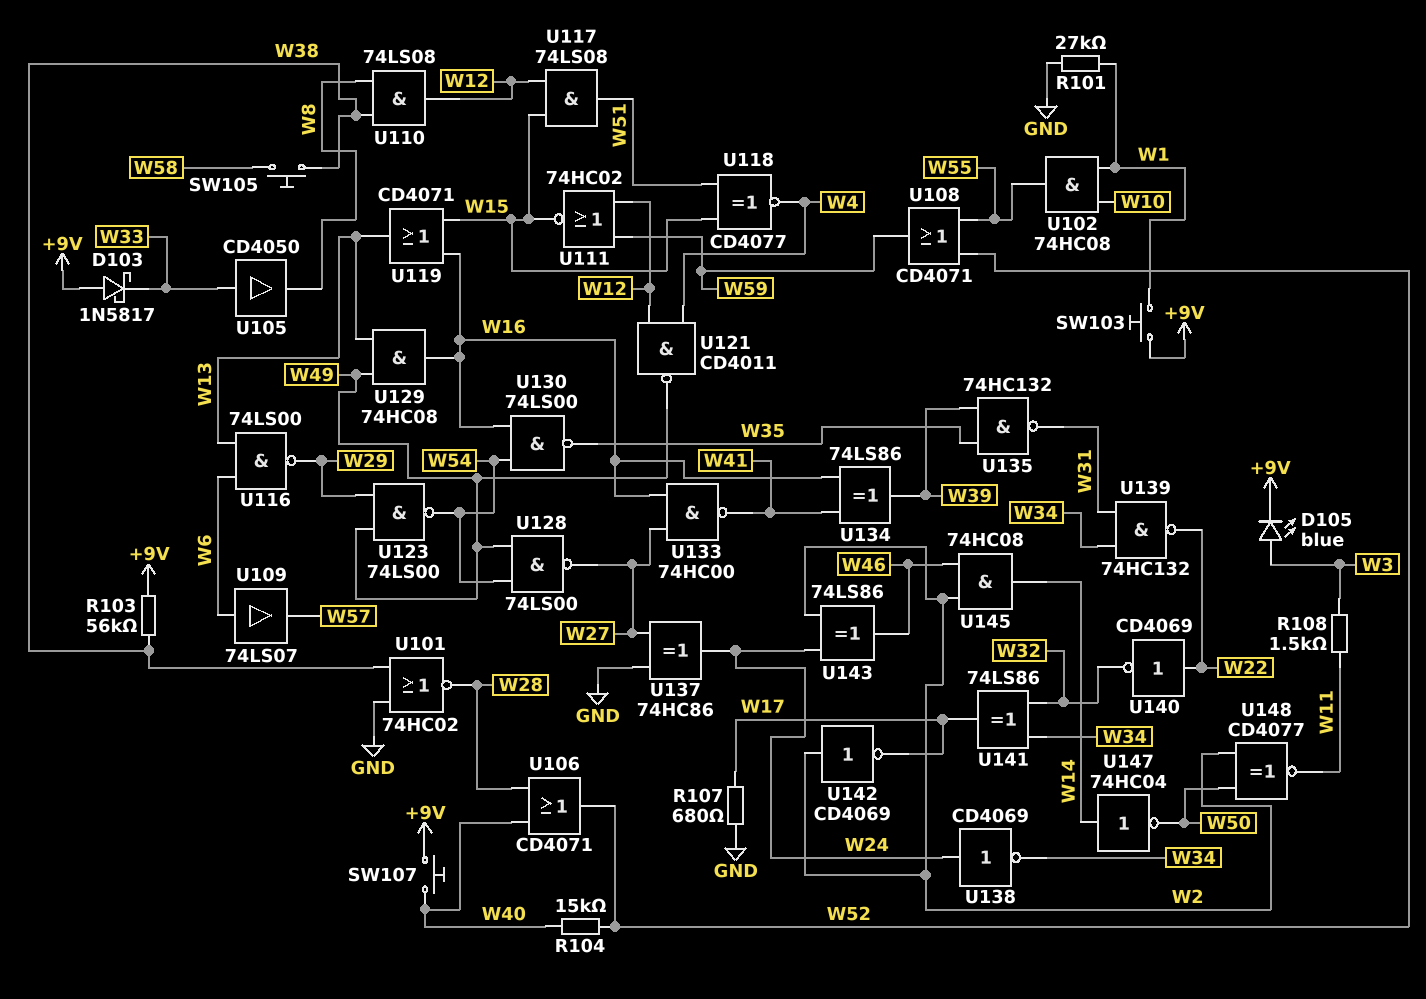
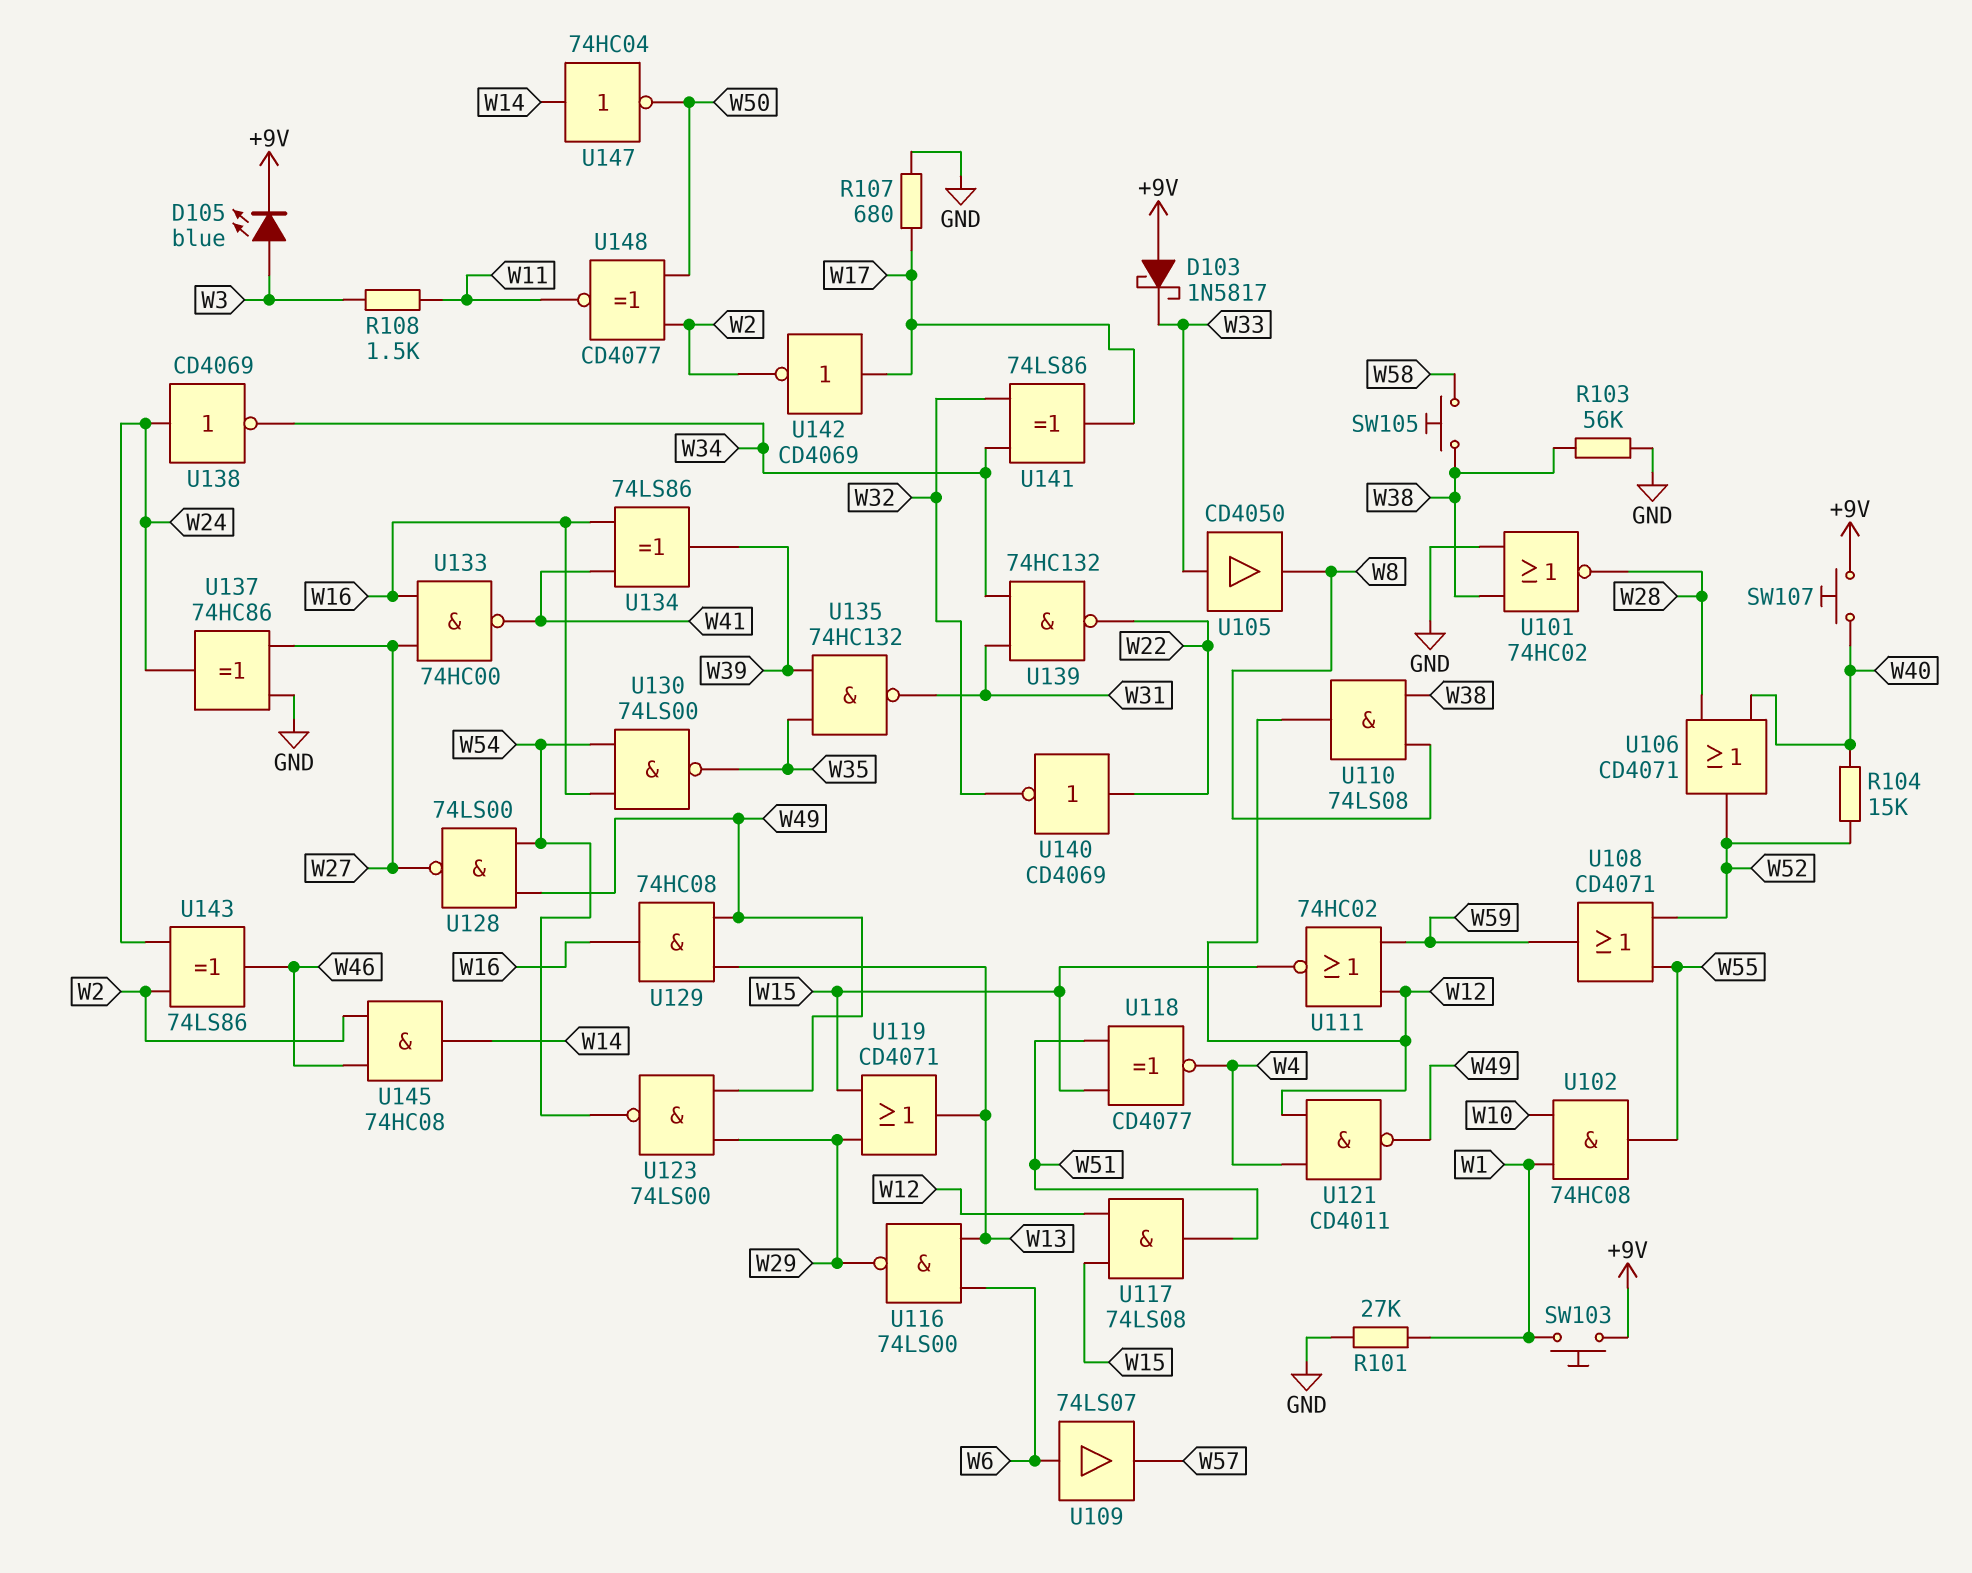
R103: 56k (+9V, W38) -> 56k (GND, W38)
U119: OR CD4071 (in W15, in W16, out W13) -> OR CD4071 (in W15, in W29, out W13)
U142: NOT CD4069 (in W2, out W17) -> NOT CD4069 (in W17, out W2)

